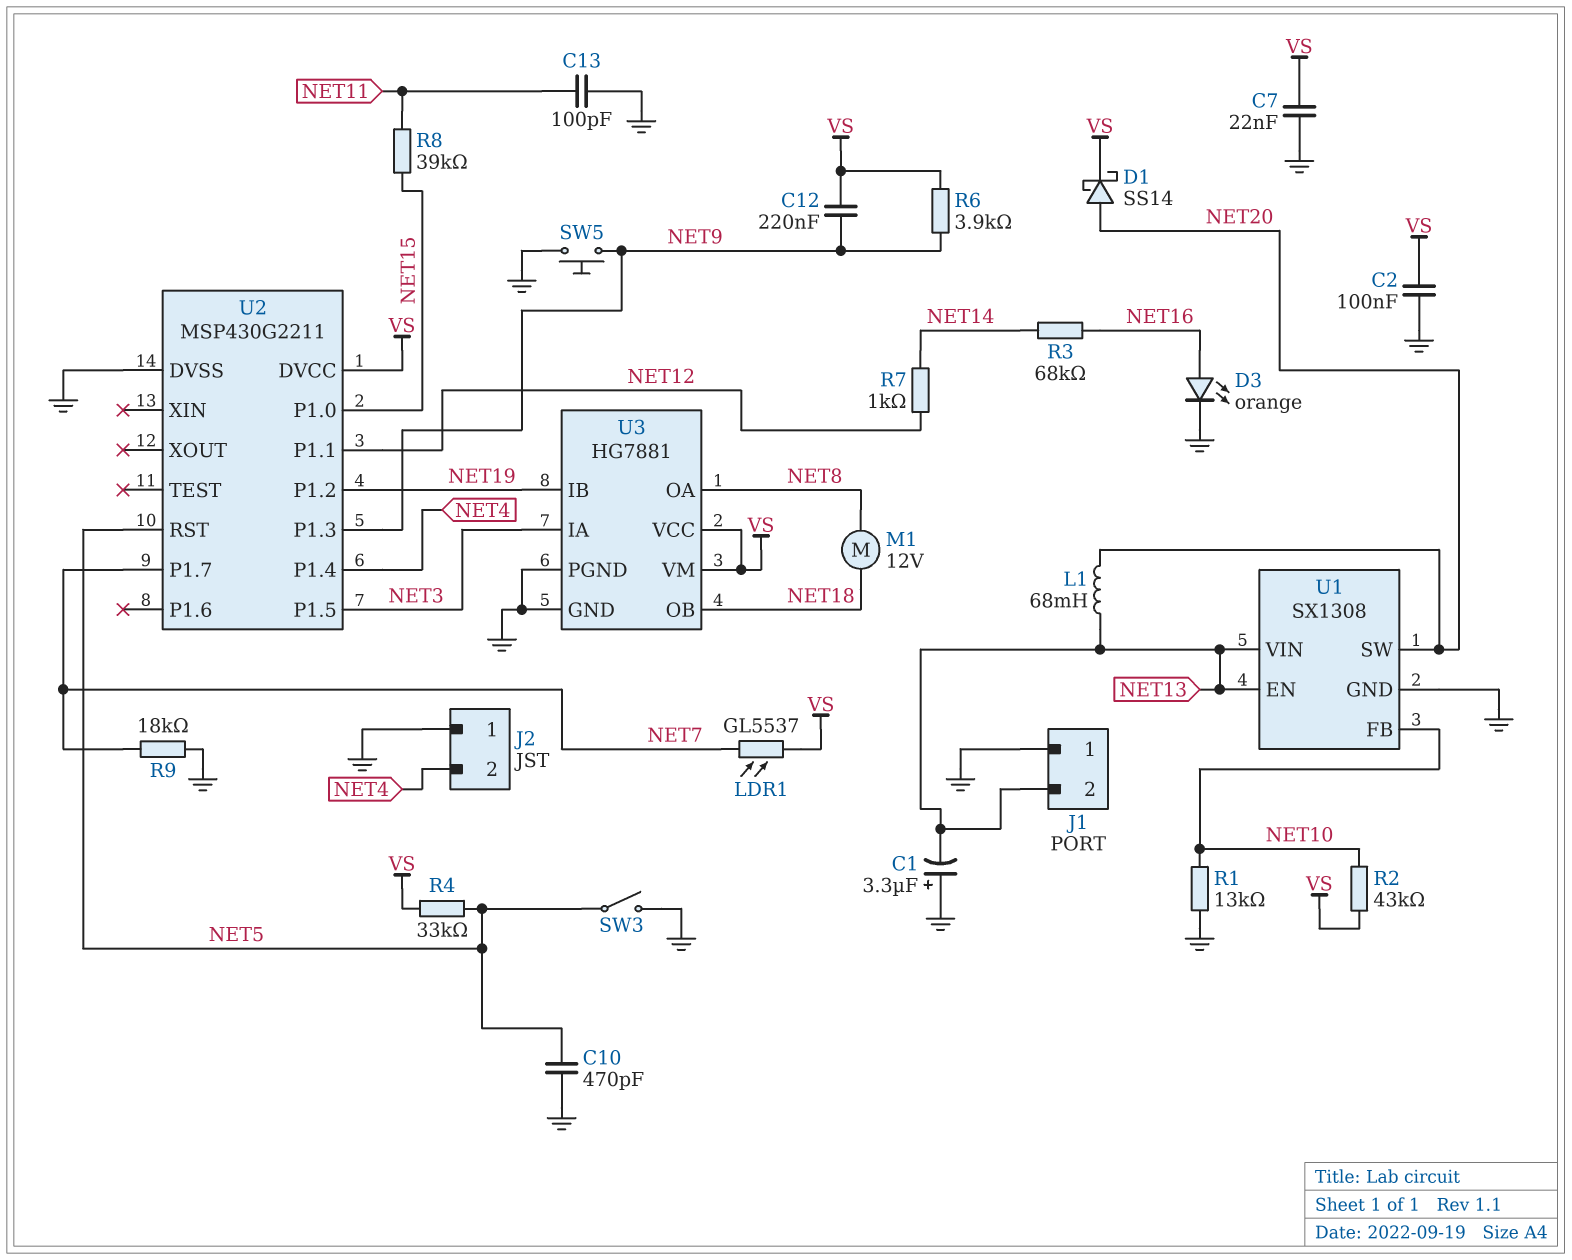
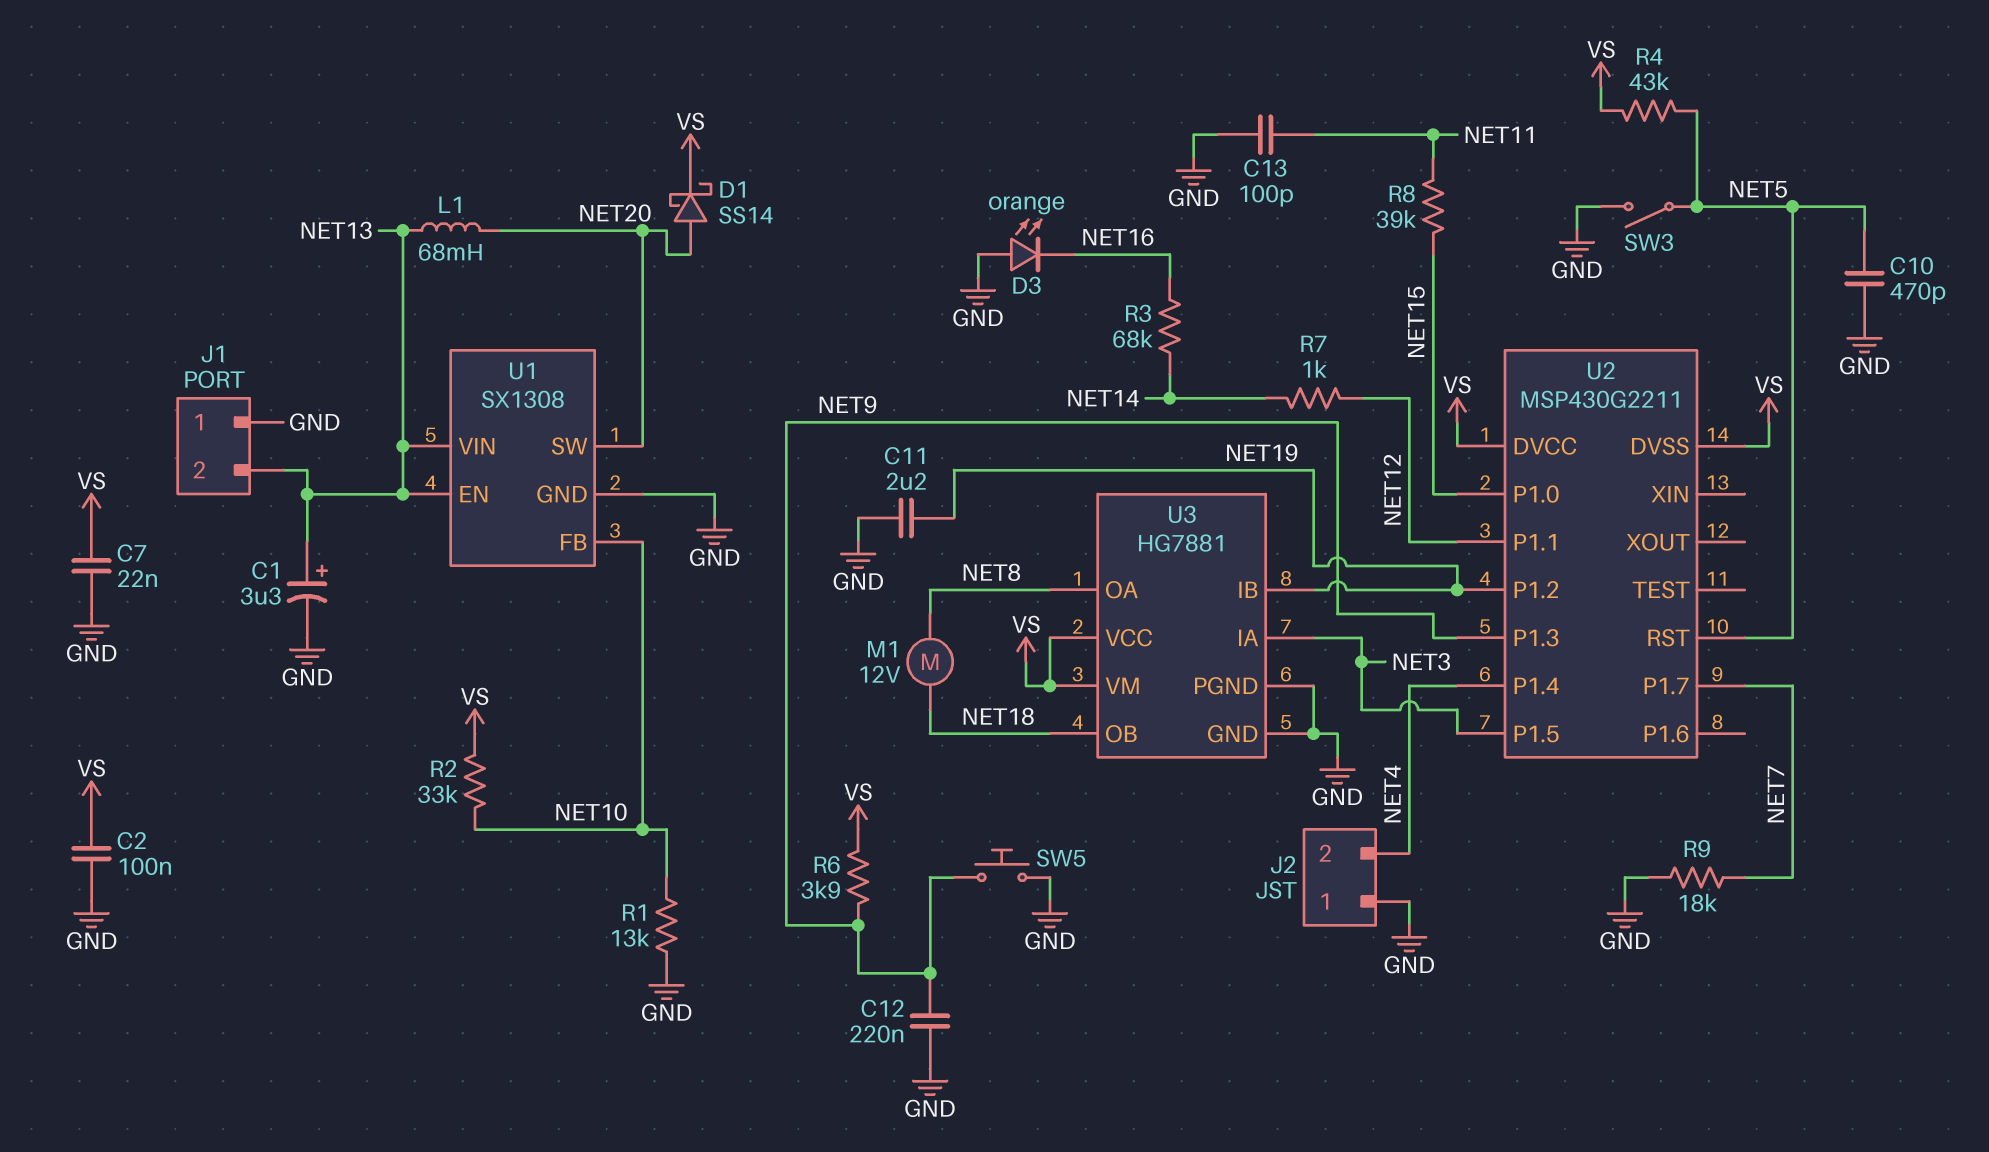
C1: 3.3uF (plus GND, minus NET13) -> 3.3uF (plus NET13, minus GND)
C11: none -> 2.2uF (GND, NET19)
C12: 220nF (NET9, VS) -> 220nF (GND, NET9)
D3: LED orange (A NET16, K GND) -> LED orange (A GND, K NET16)
LDR1: GL5537 (NET7, VS) -> none
R2: 43k (NET10, VS) -> 33k (NET10, VS)
R4: 33k (NET5, VS) -> 43k (NET5, VS)
U2 pin DVSS: GND -> VS

